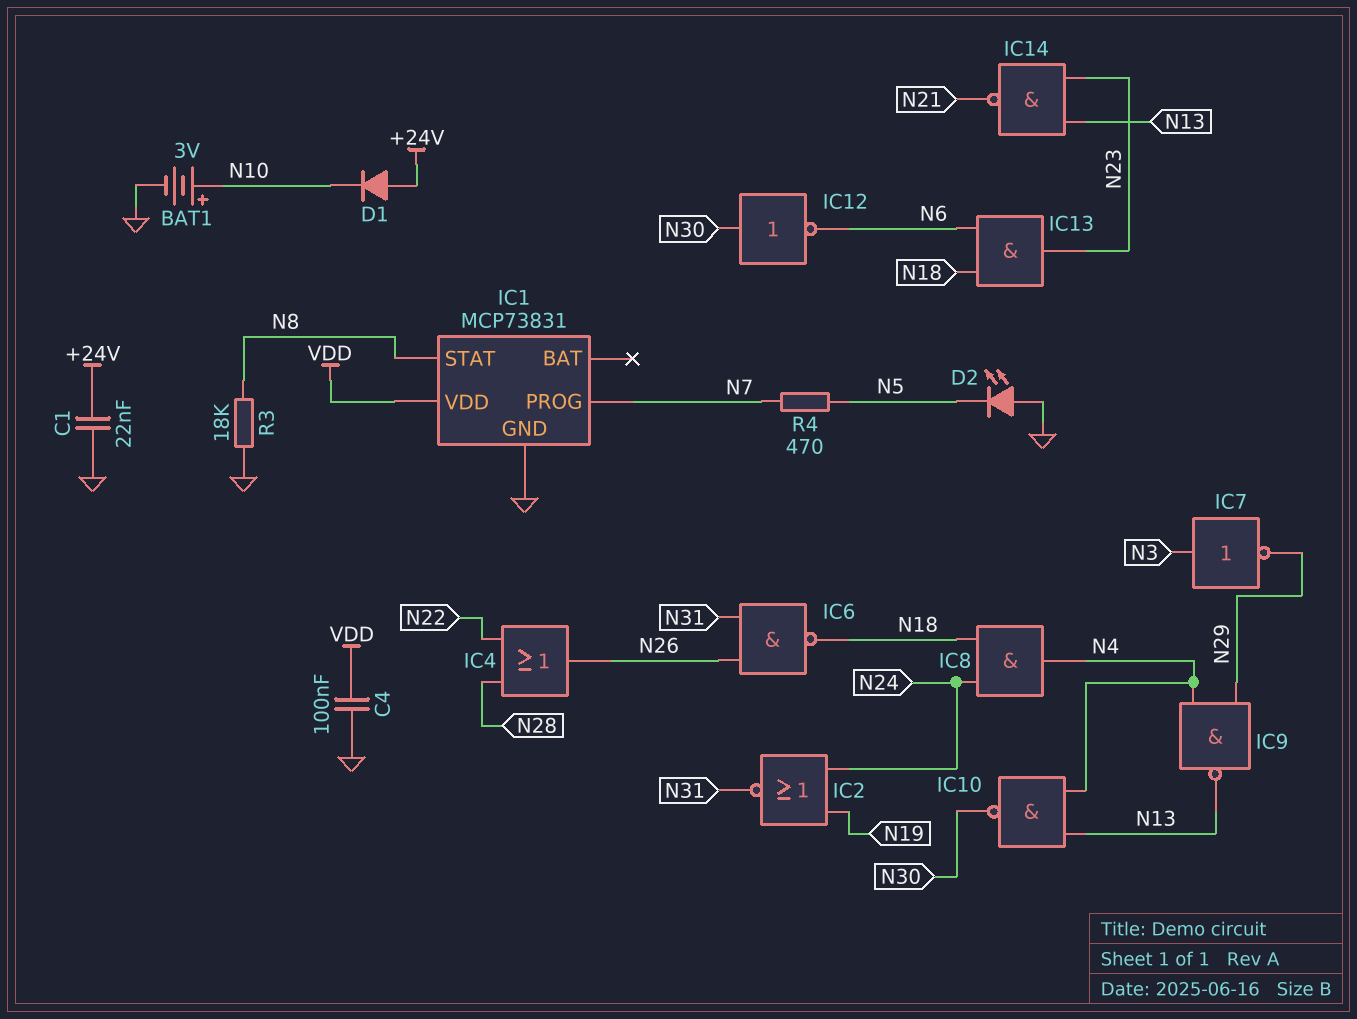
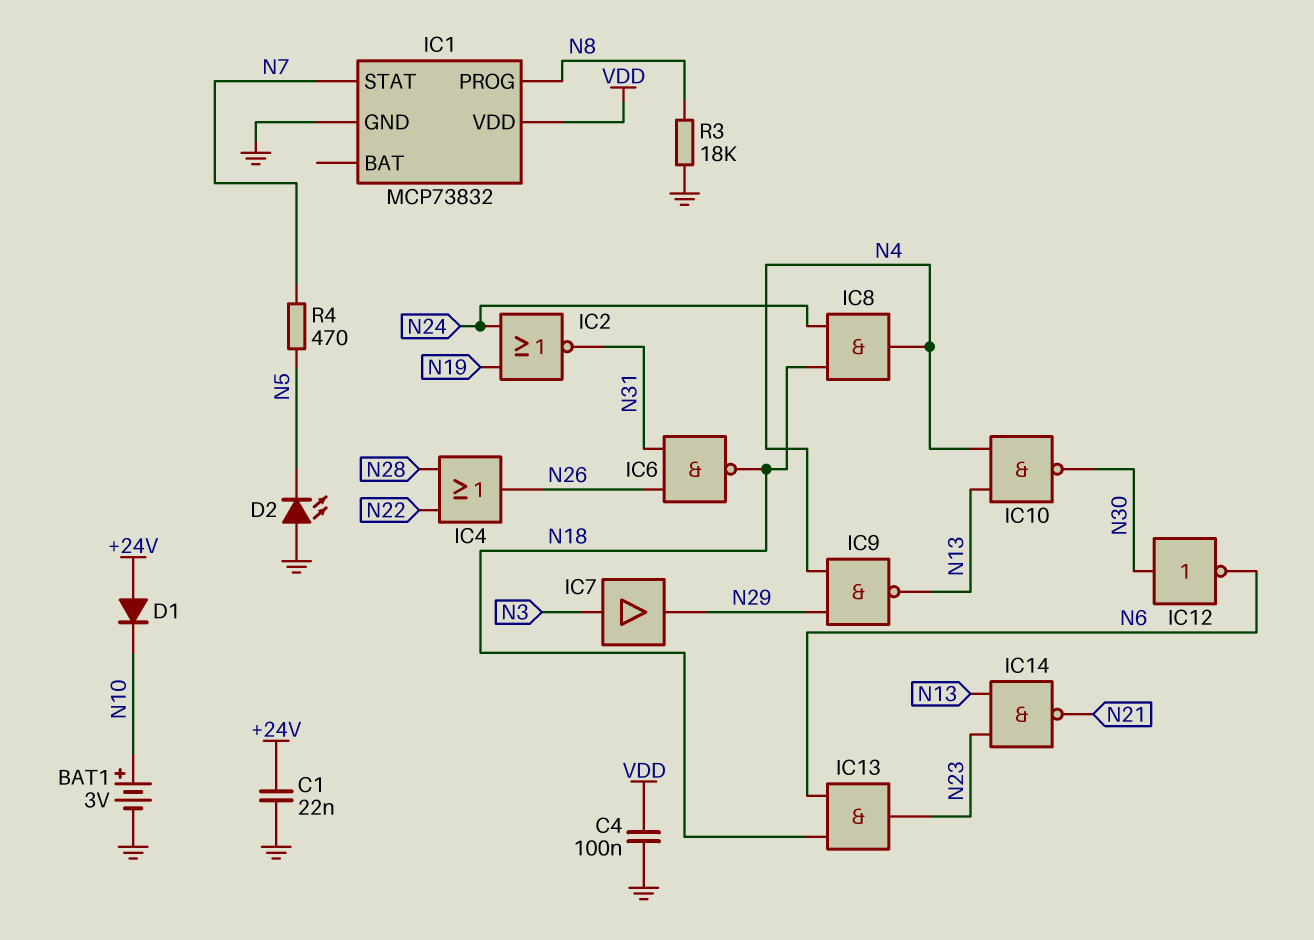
IC1: MCP73831 -> MCP73832
IC1 pin PROG: N7 -> N8
IC1 pin STAT: N8 -> N7
IC7: NOT (in N3, out N29) -> buffer (in N3, out N29)

